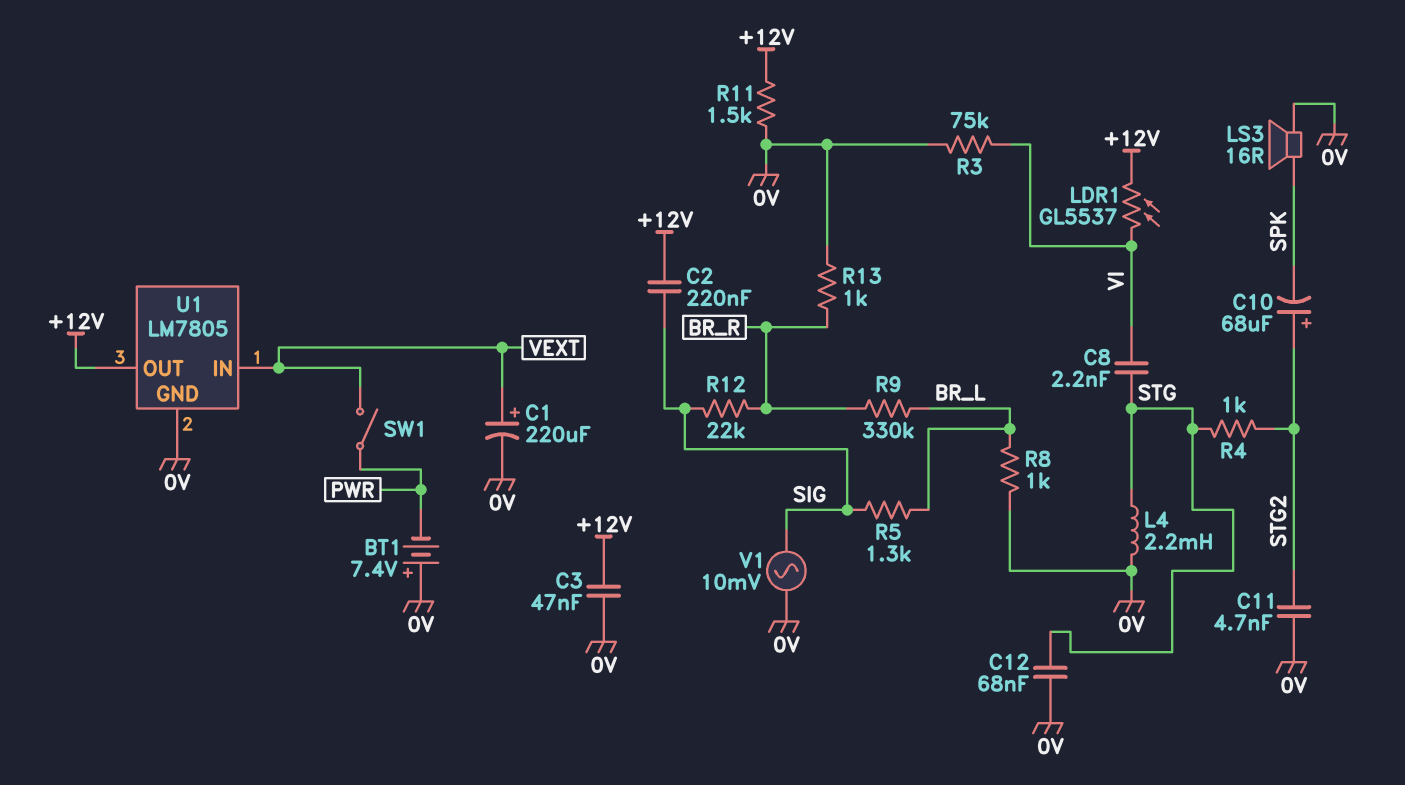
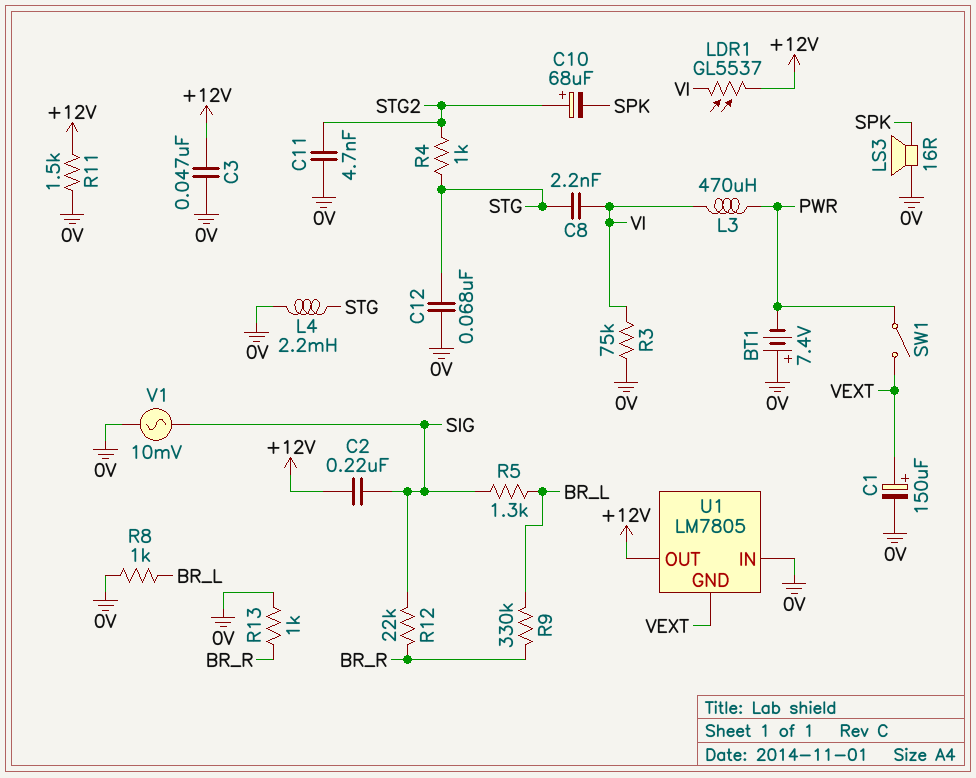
C1: 220uF (plus VEXT, minus 0V) -> 150uF (plus VEXT, minus 0V)
L3: none -> 470uH (PWR, VI)
U1 pin GND: 0V -> VEXT
U1 pin IN: VEXT -> 0V

